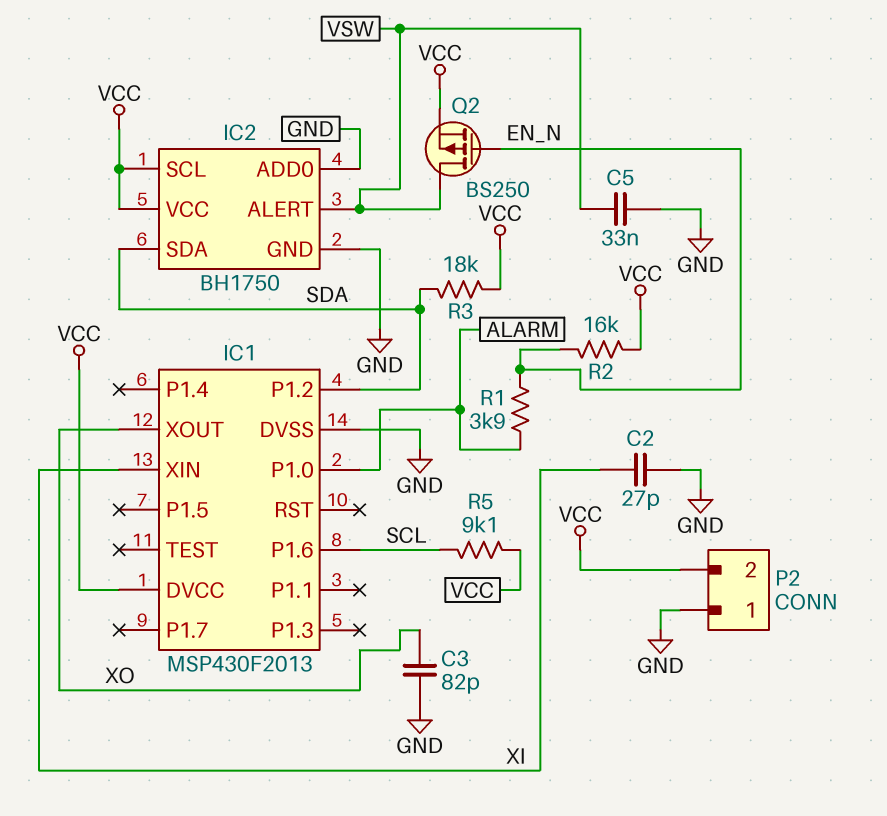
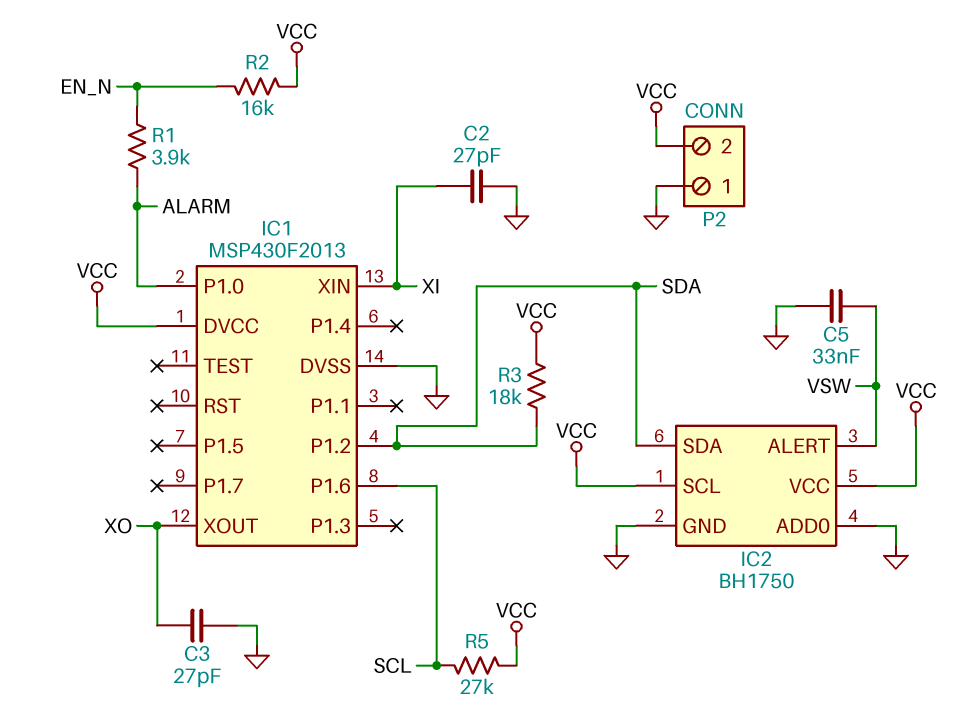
C3: 82pF (GND, XO) -> 27pF (GND, XO)
Q2: PMOS BS250 (G EN_N, D VSW, S VCC) -> none
R5: 9.1k (SCL, VCC) -> 27k (SCL, VCC)

